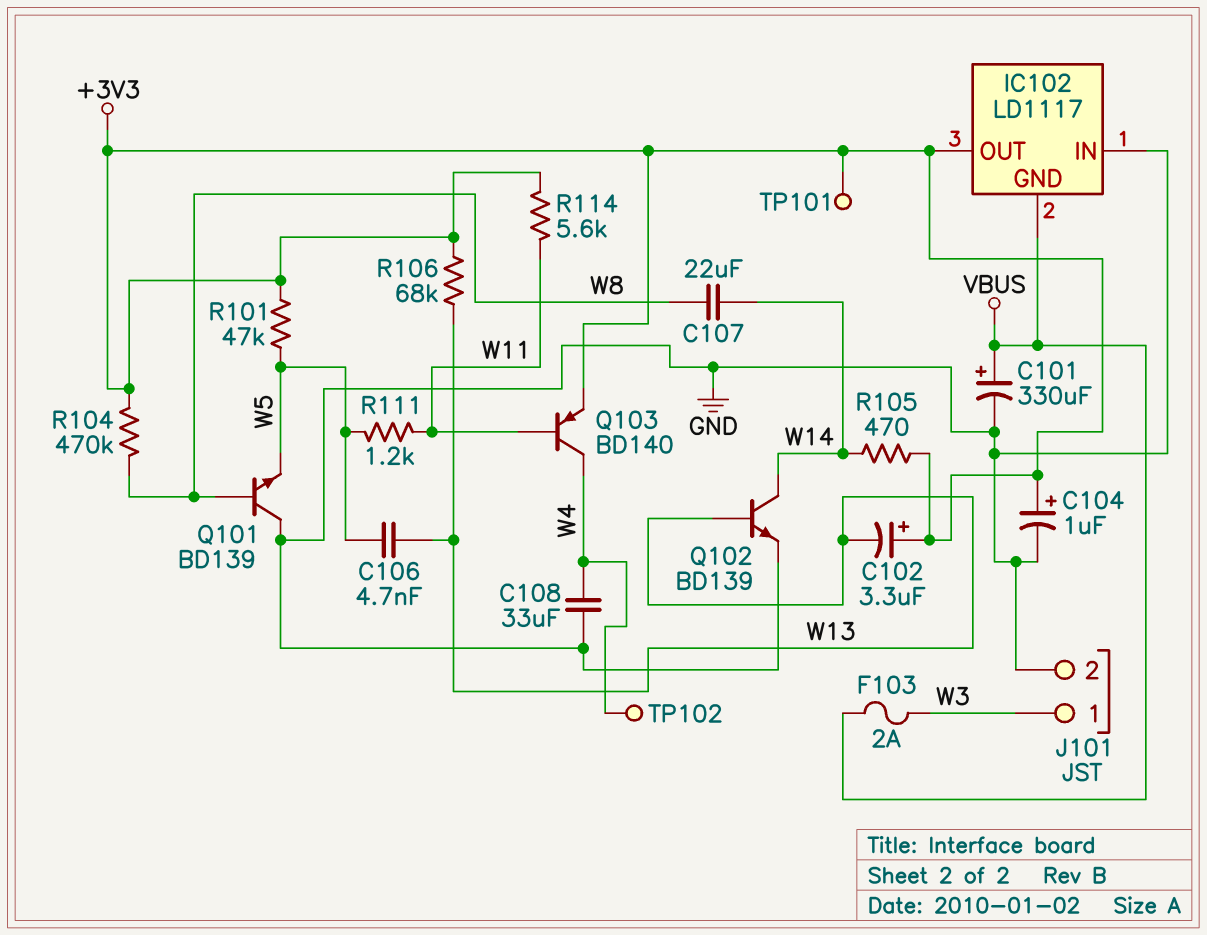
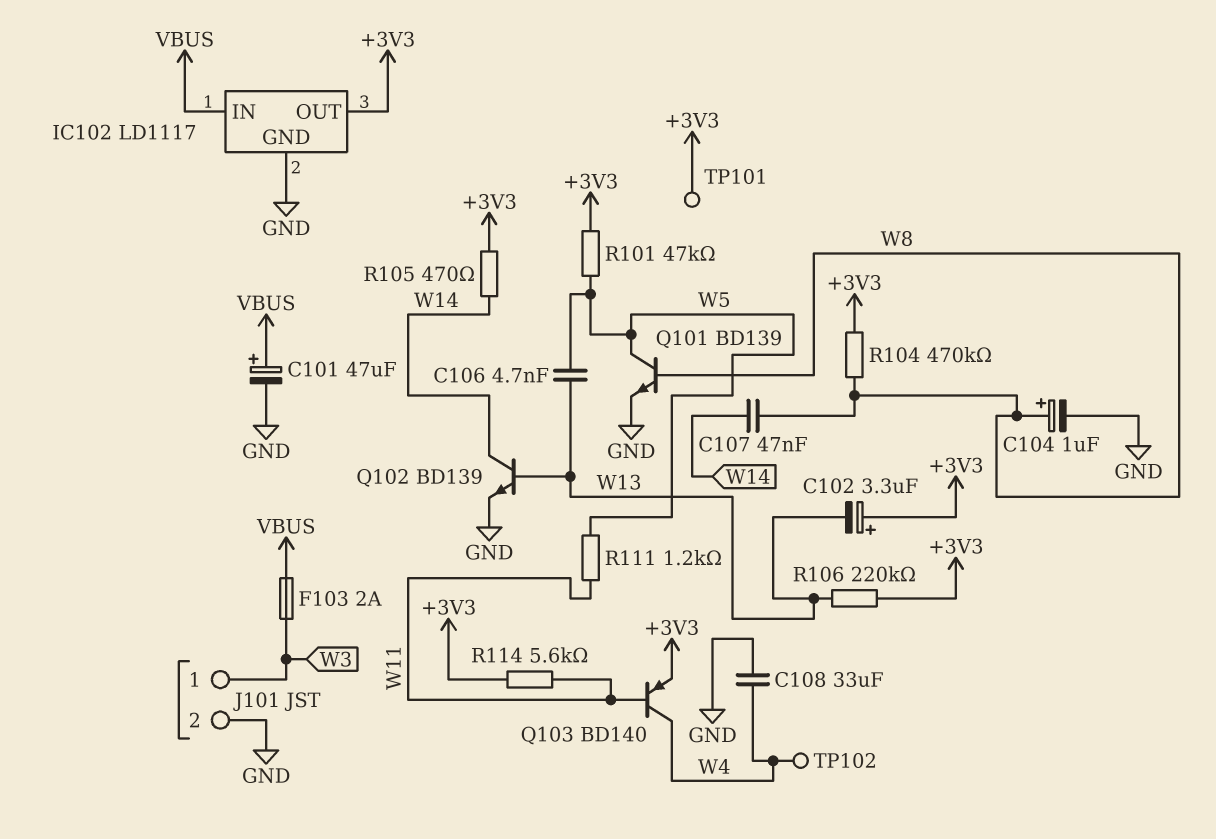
C101: 330uF (plus VBUS, minus GND) -> 47uF (plus VBUS, minus GND)
C104: 1uF (plus +3V3, minus GND) -> 1uF (plus W8, minus GND)
C107: 22uF (W8, W14) -> 47nF (W8, W14)
IC102 pin GND: VBUS -> GND
IC102 pin IN: GND -> VBUS
Q101: NPN BD139 (B W8, C GND, E W5) -> NPN BD139 (B W8, C W5, E GND)
R106: 68k (+3V3, W13) -> 220k (+3V3, W13)

